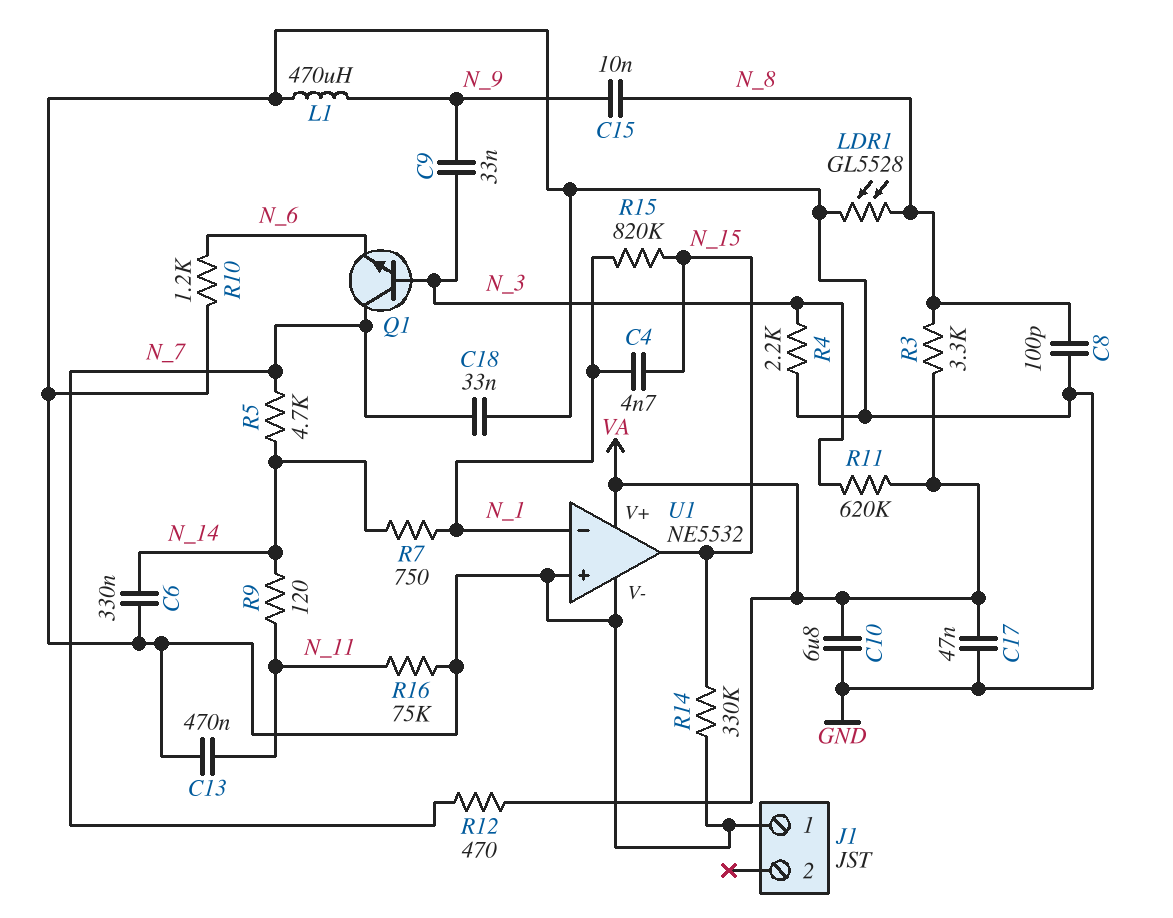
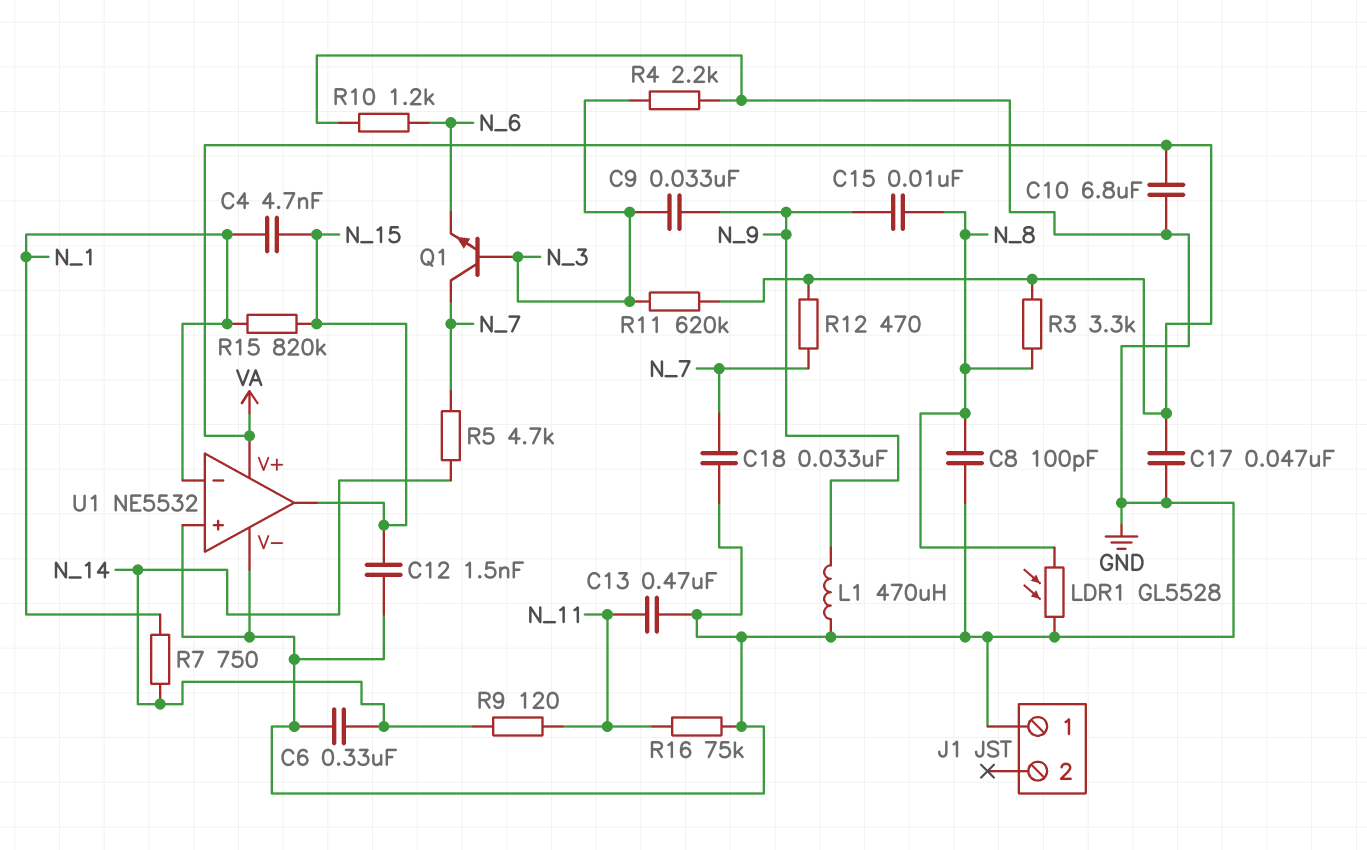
C12: none -> 1.5nF (GND, N_15)
R14: 330k (GND, N_15) -> none

